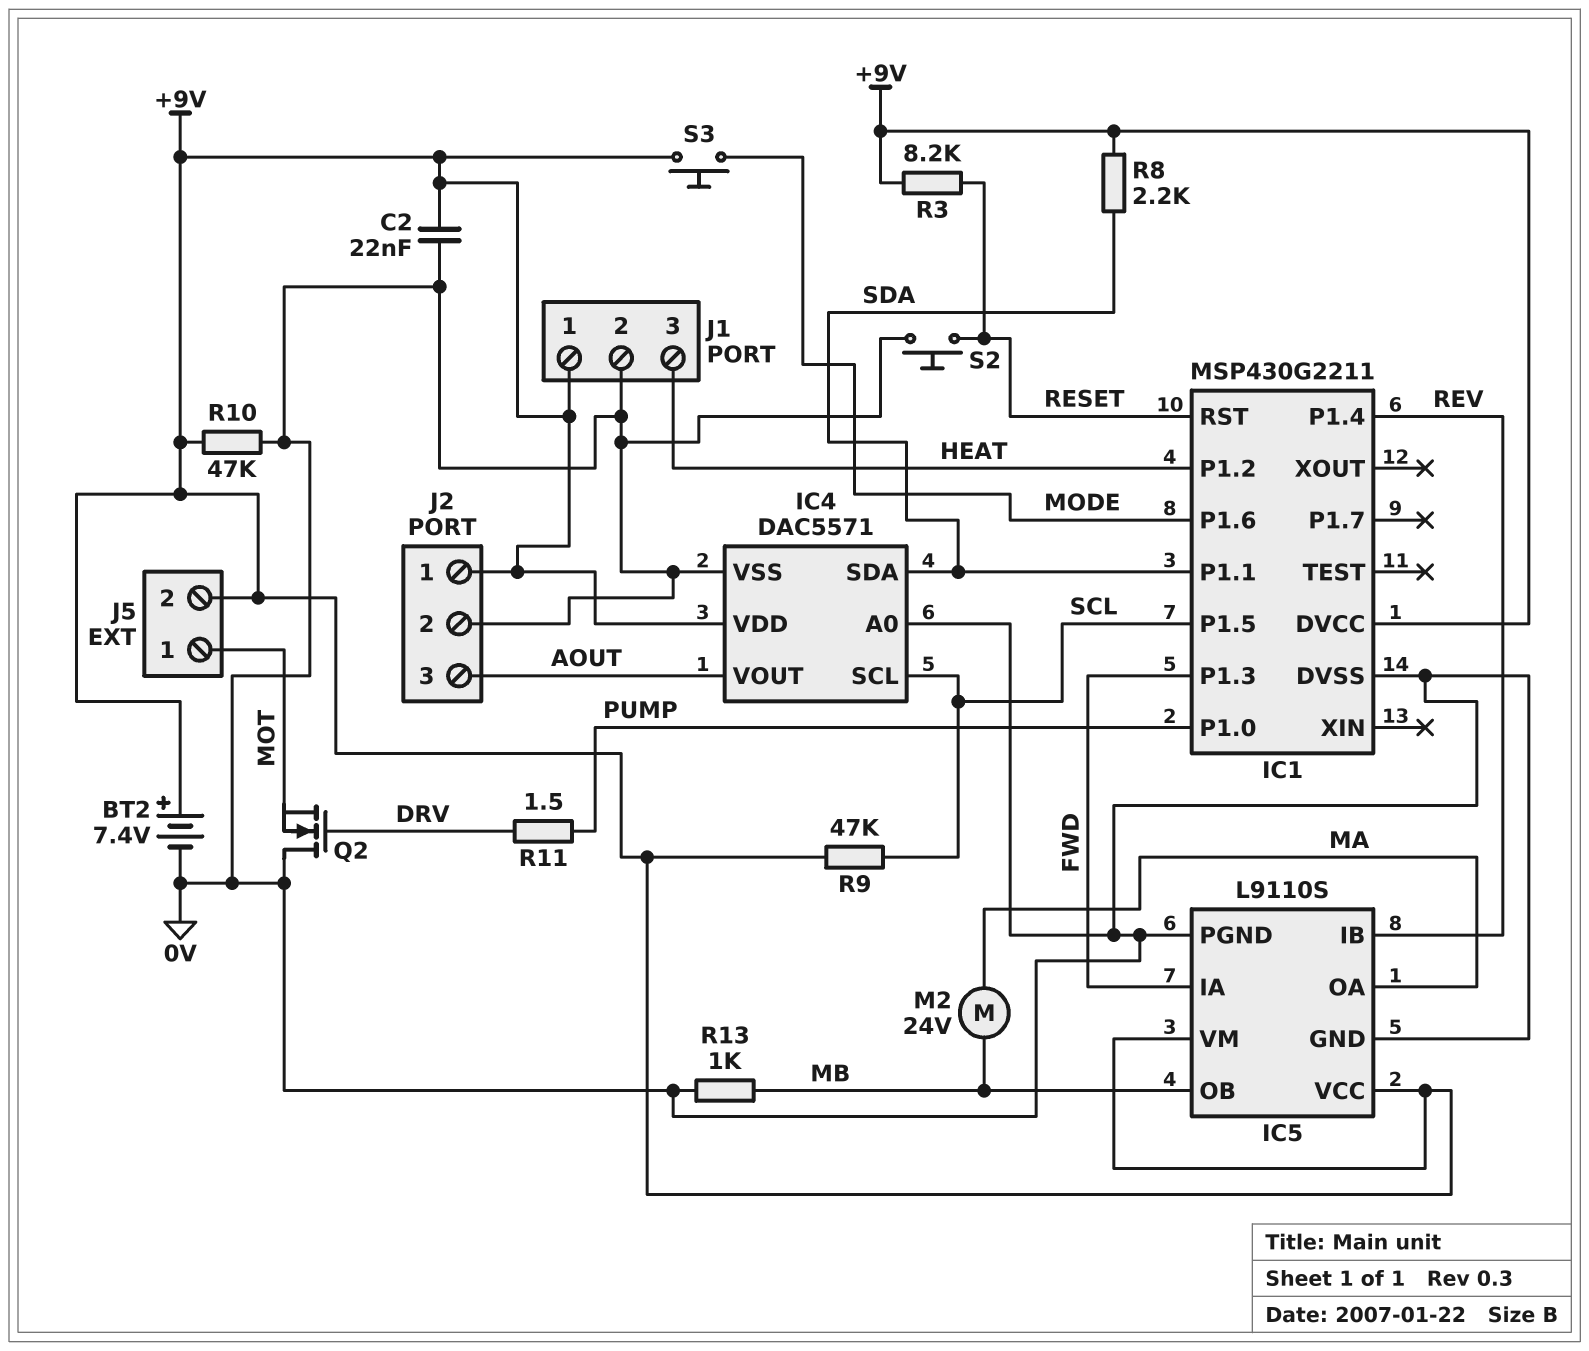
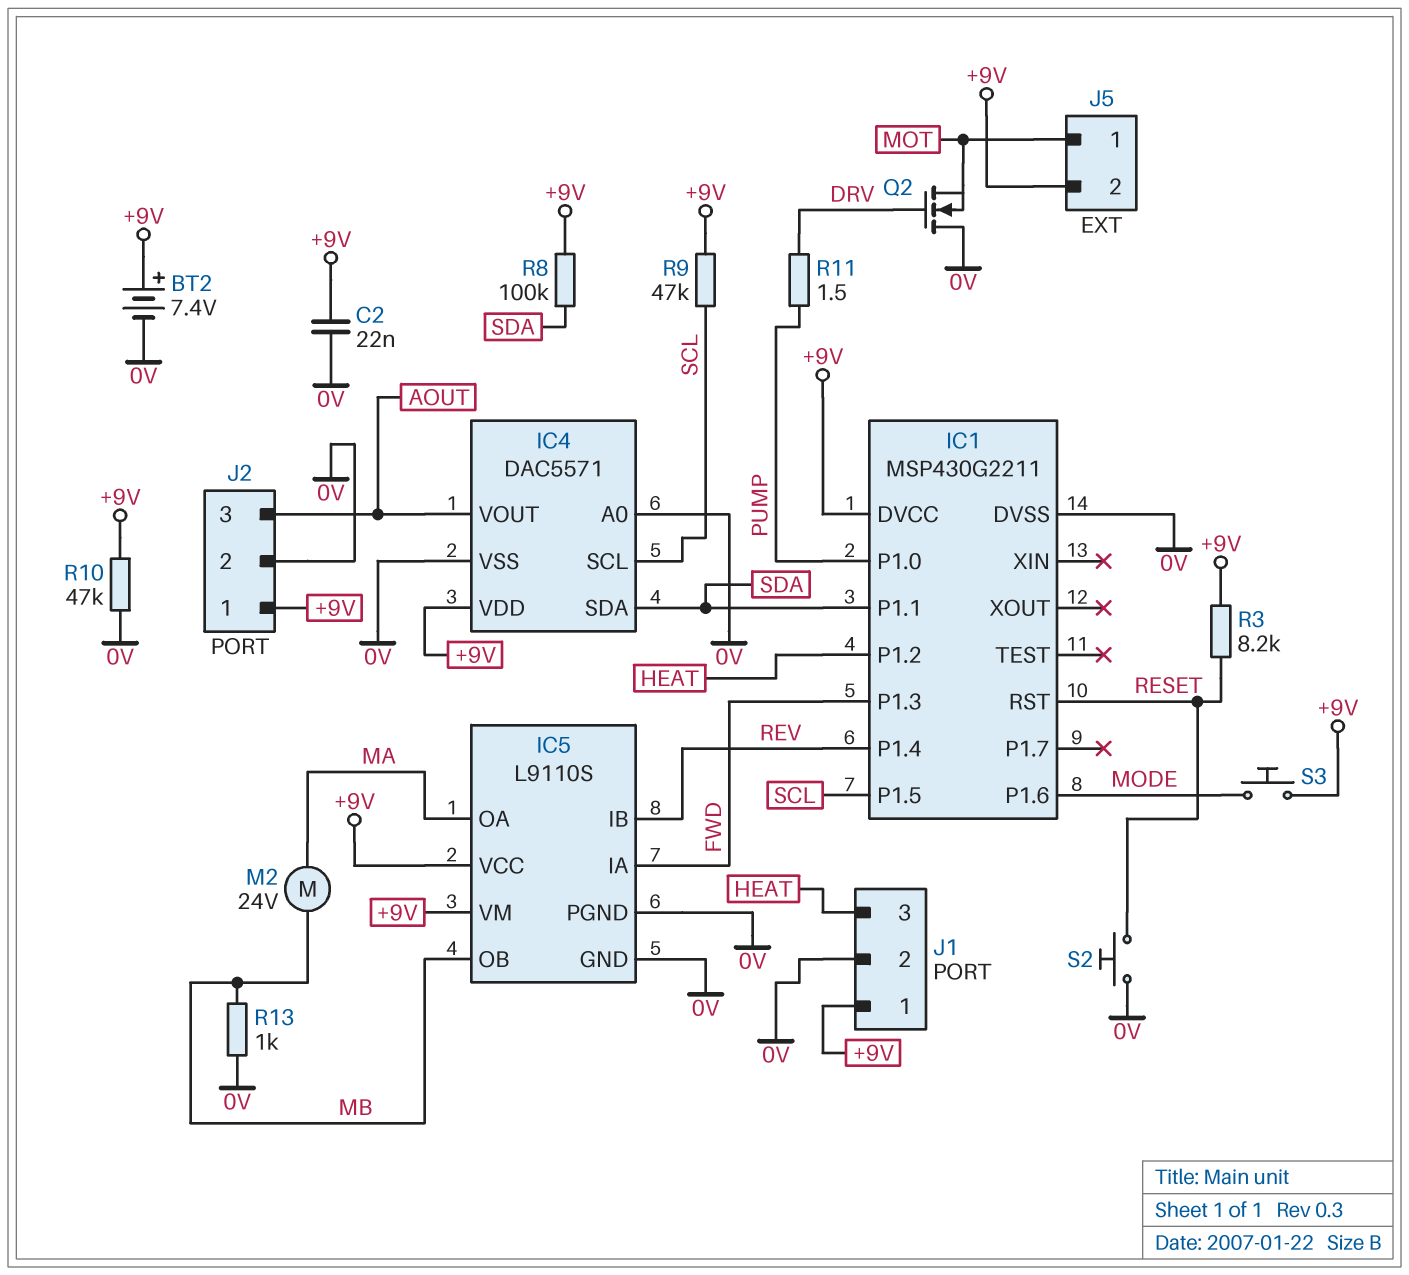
R8: 2.2k (+9V, SDA) -> 100k (+9V, SDA)

